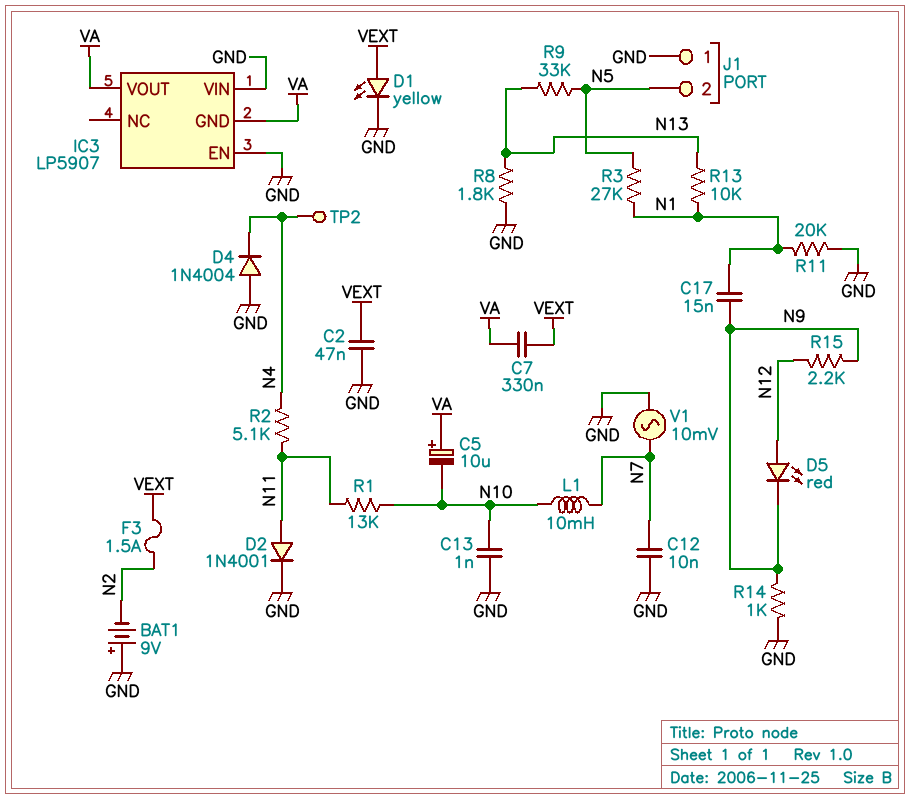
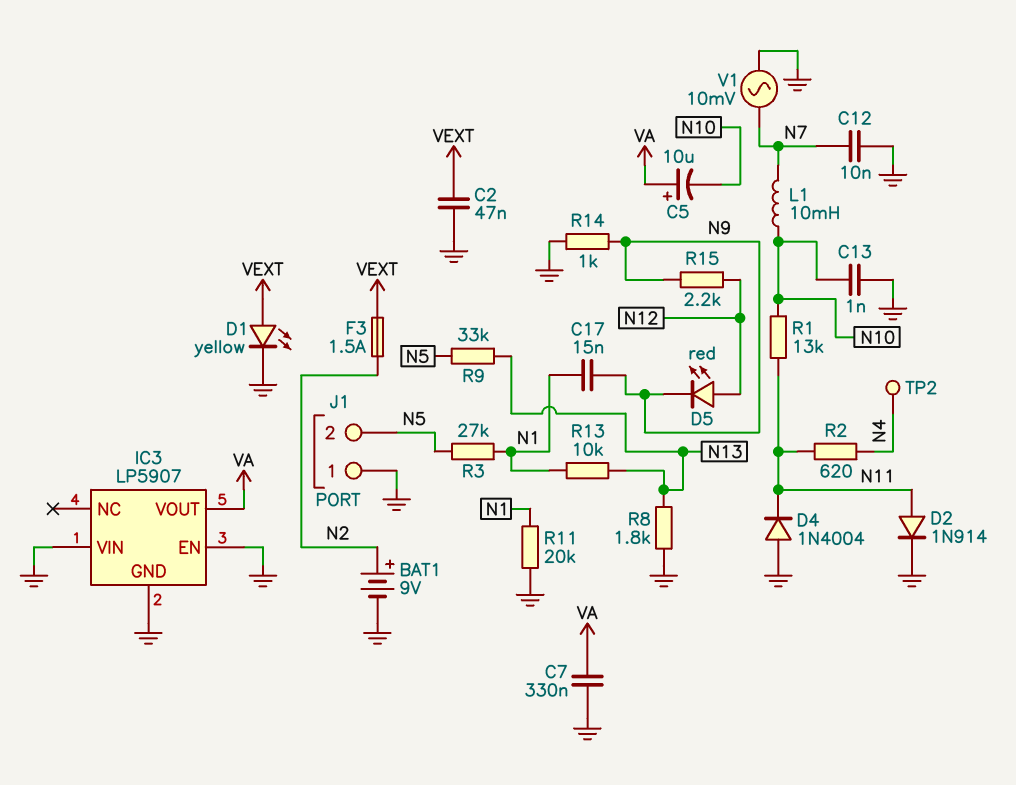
BAT1: 9V (plus GND, minus N2) -> 9V (plus N2, minus GND)
C7: 330nF (VA, VEXT) -> 330nF (GND, VA)
D2: diode 1N4001 (A N11, K GND) -> diode 1N914 (A N11, K GND)
D4: diode 1N4004 (A GND, K N4) -> diode 1N4004 (A GND, K N11)
IC3 pin GND: VA -> GND
R2: 5.1k (N4, N11) -> 620 (N4, N11)

